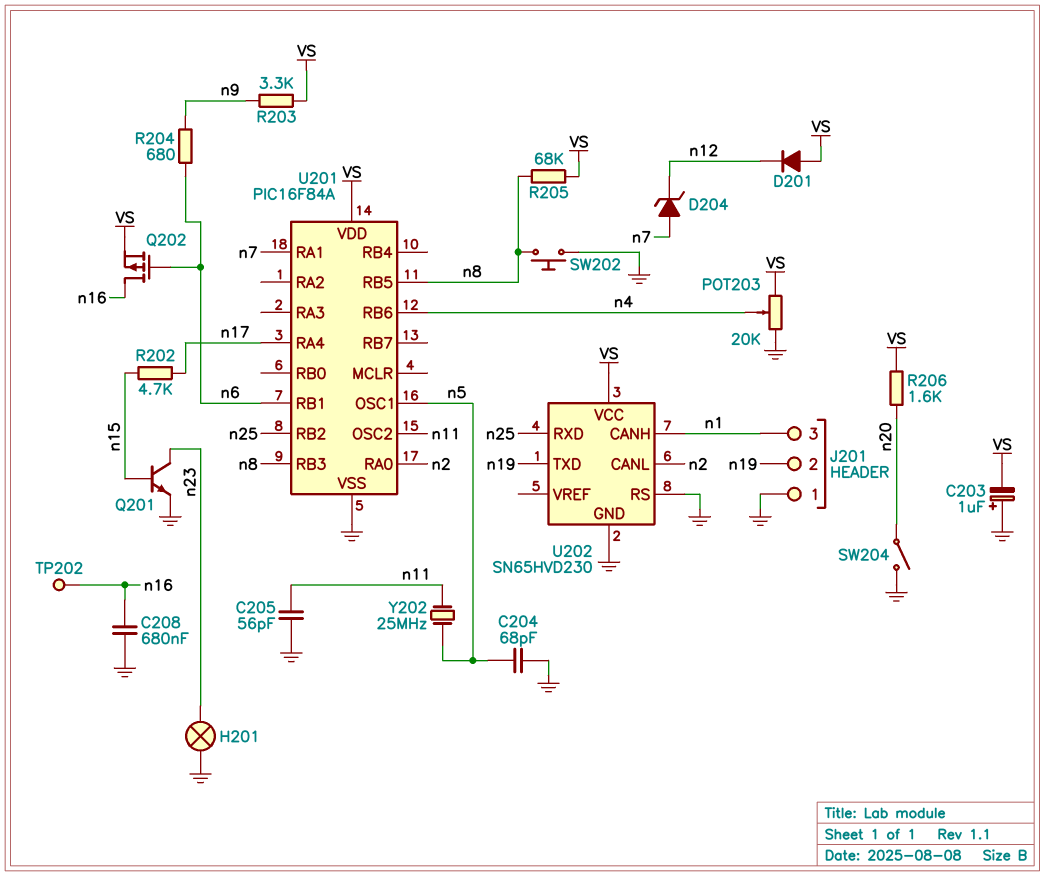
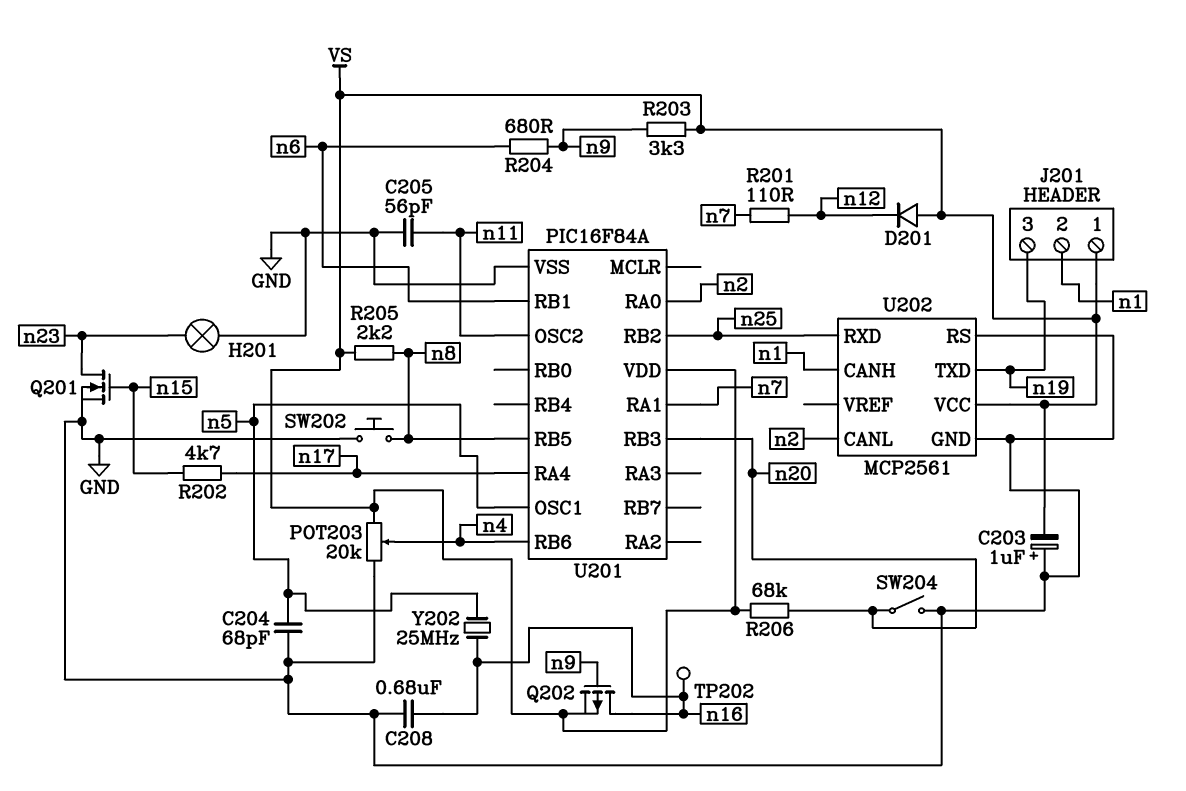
D204: zener (A n7, K n12) -> none
J201 pin 1: GND -> VS
J201 pin 2: n19 -> n1
J201 pin 3: n1 -> n19
Q201: NPN (B n15, C n23, E GND) -> NMOS (G n15, D n23, S GND)
Q202: PMOS (G n6, D n16, S VS) -> PMOS (G n9, D n16, S VS)
R201: none -> 110 (n7, n12)
R205: 68k (VS, n8) -> 2.2k (VS, n8)
R206: 1.6k (VS, n20) -> 68k (VS, n20)
U201 pin RB3: n8 -> n20
U202: SN65HVD230 -> MCP2561
Y202: 25MHz (n5, n11) -> 25MHz (n5, n16)

